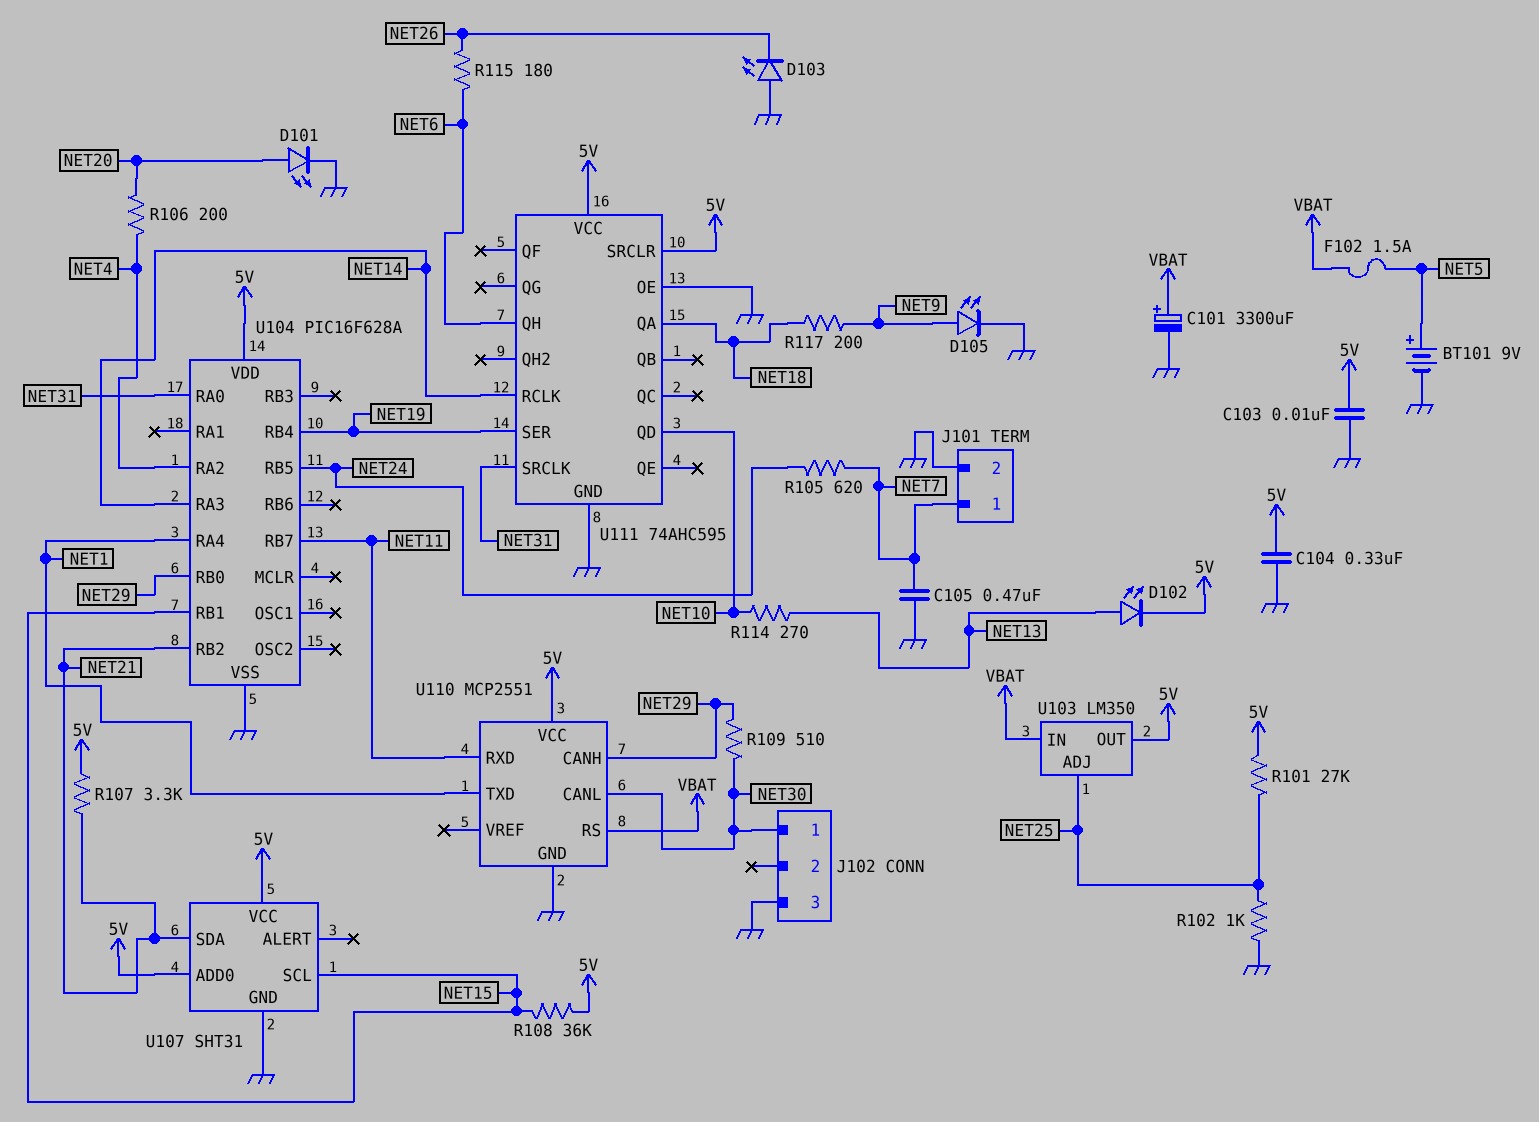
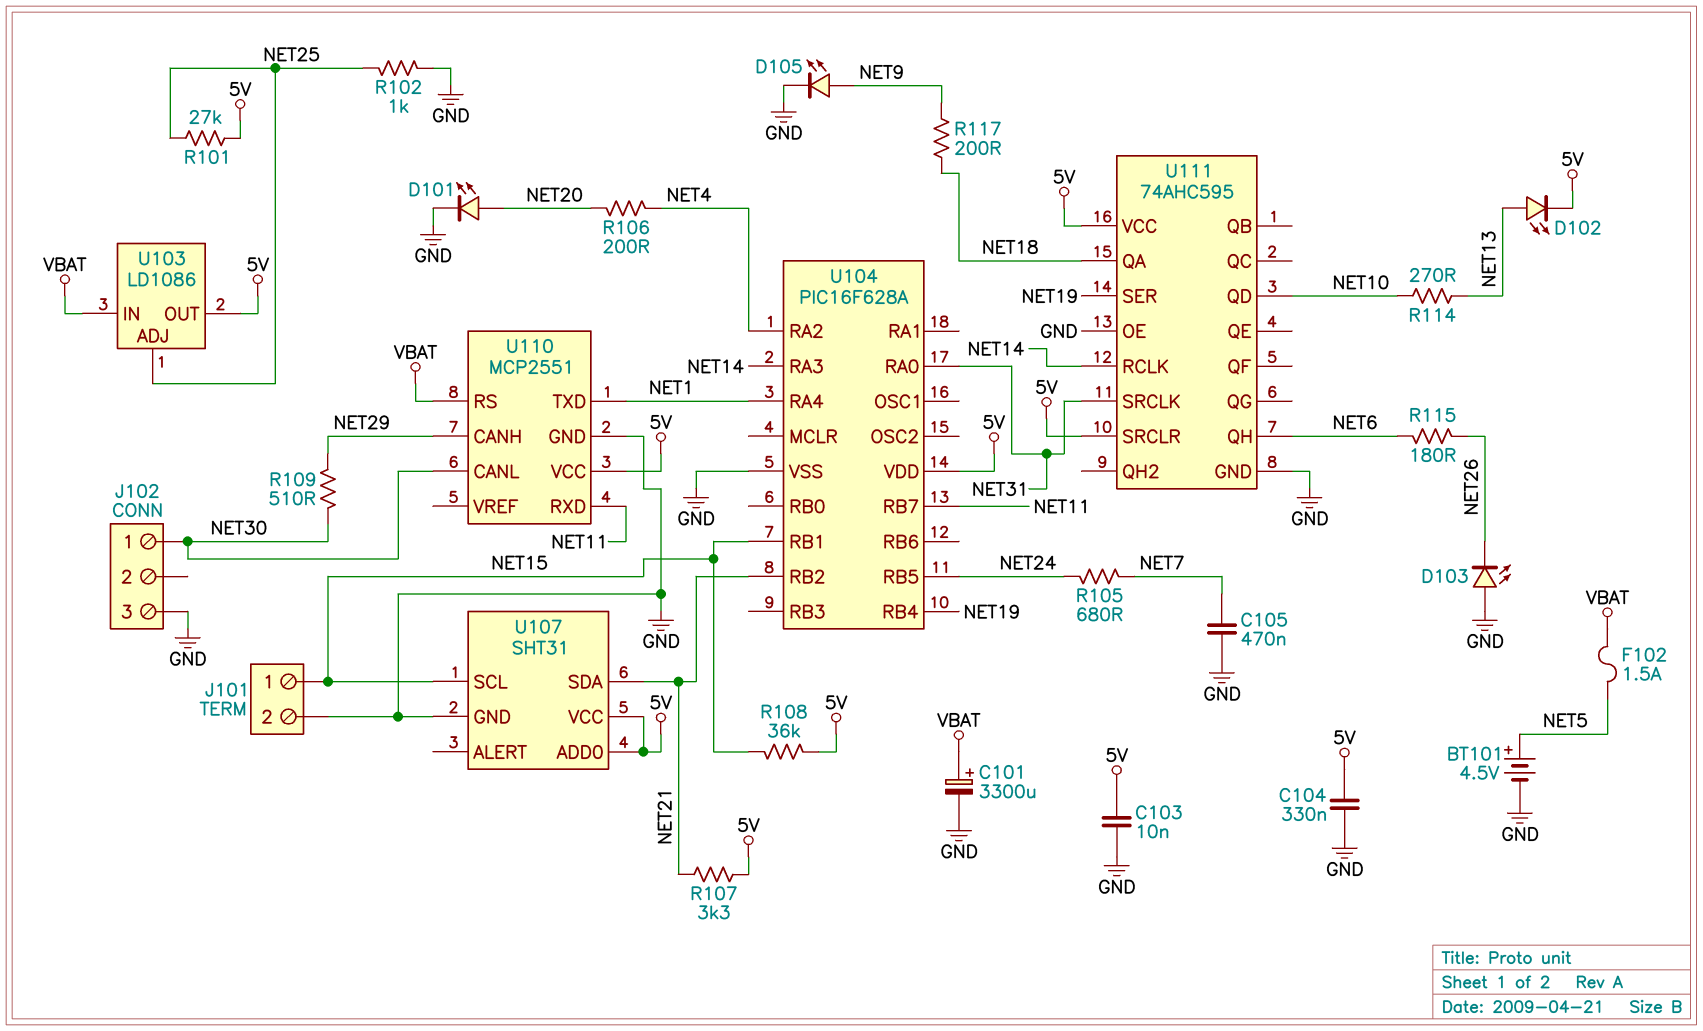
BT101: 9V (plus NET5, minus GND) -> 4.5V (plus NET5, minus GND)
J101 pin 1: NET7 -> NET15
R105: 620 (NET7, NET24) -> 680 (NET7, NET24)
U103: LM350 -> LD1086
U104 pin RB0: NET29 -> none

